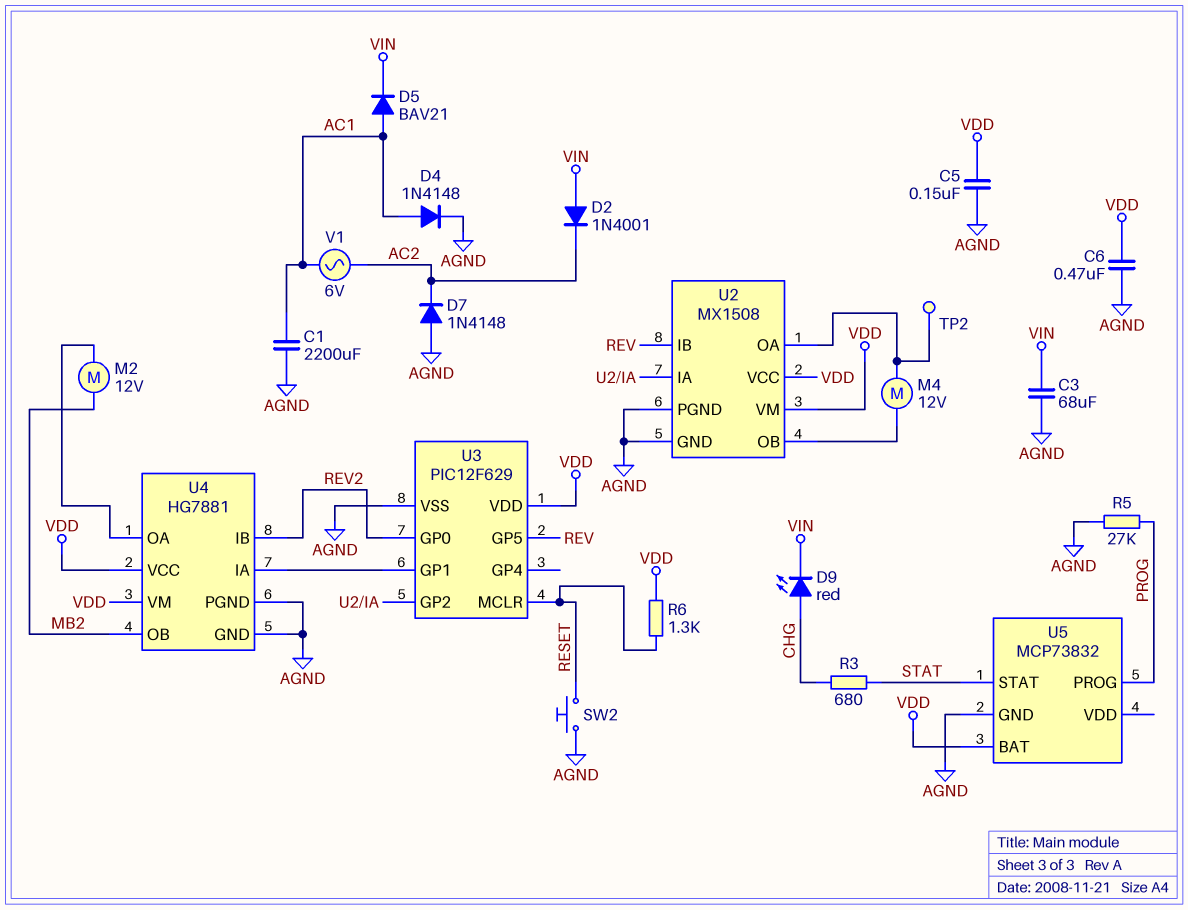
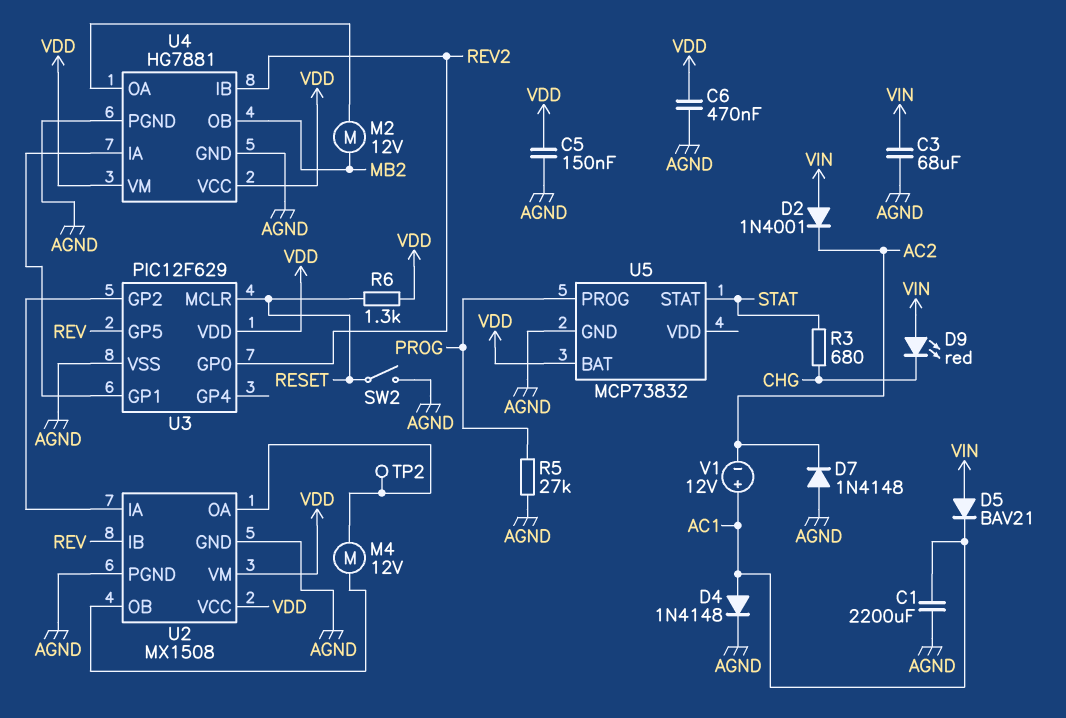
D5: diode BAV21 (A AC1, K VIN) -> diode BAV21 (A VIN, K AC1)
D9: LED red (A CHG, K VIN) -> LED red (A VIN, K CHG)
SW2: button (AGND, RESET) -> switch (AGND, RESET)
V1: AC 6V (AC1, AC2) -> 12V (plus AC1, minus AC2)

